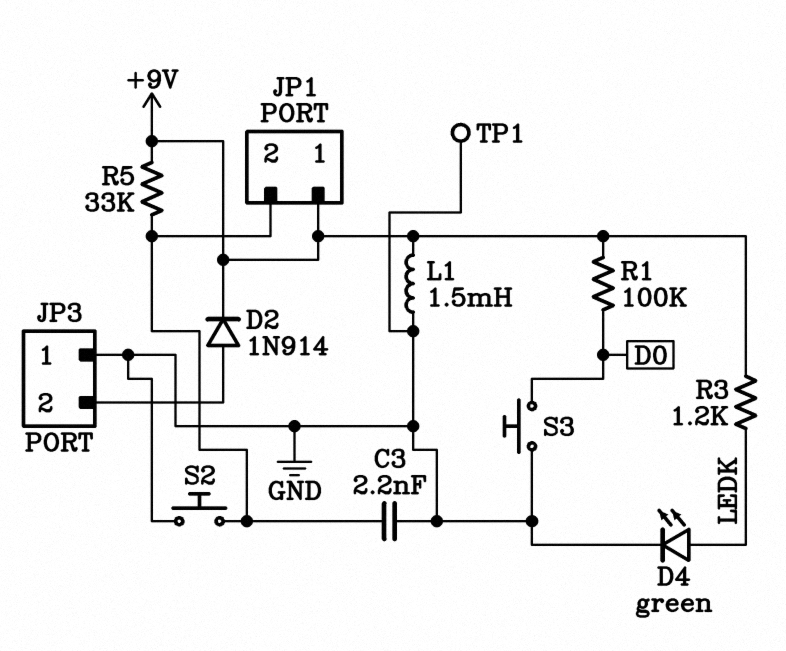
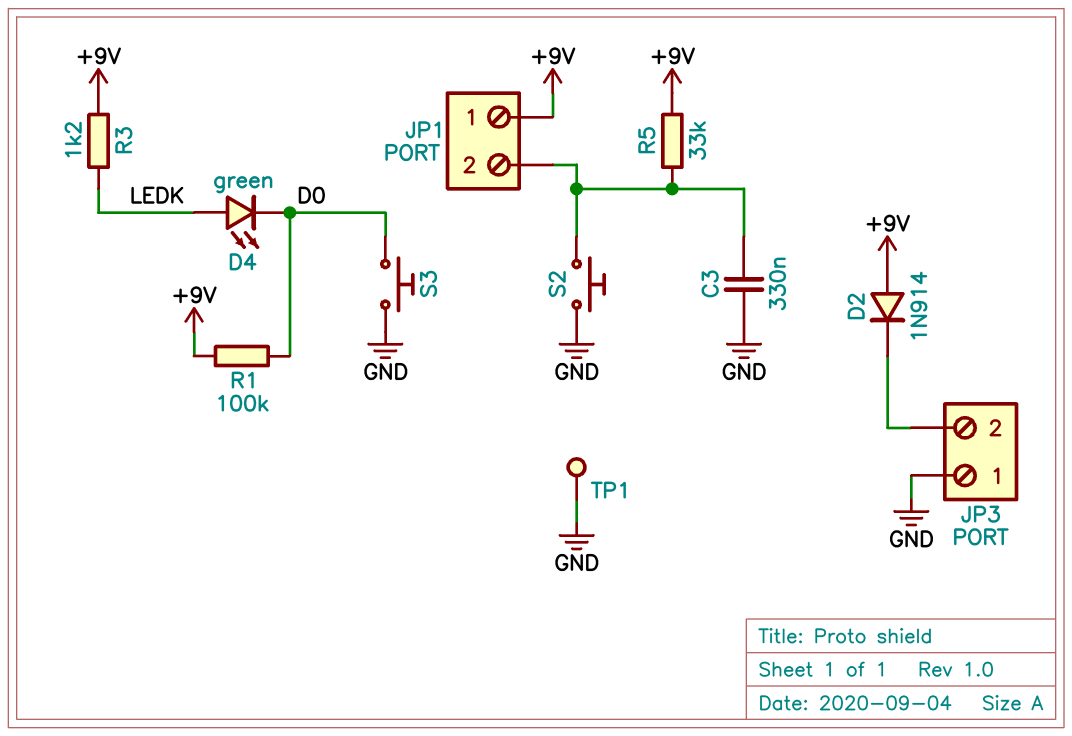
C3: 2.2nF (GND, JP1/2) -> 330nF (GND, JP1/2)
D2: diode 1N914 (A JP3/2, K +9V) -> diode 1N914 (A +9V, K JP3/2)
D4: LED green (A LEDK, K GND) -> LED green (A LEDK, K D0)
L1: 1.5mH (+9V, GND) -> none

